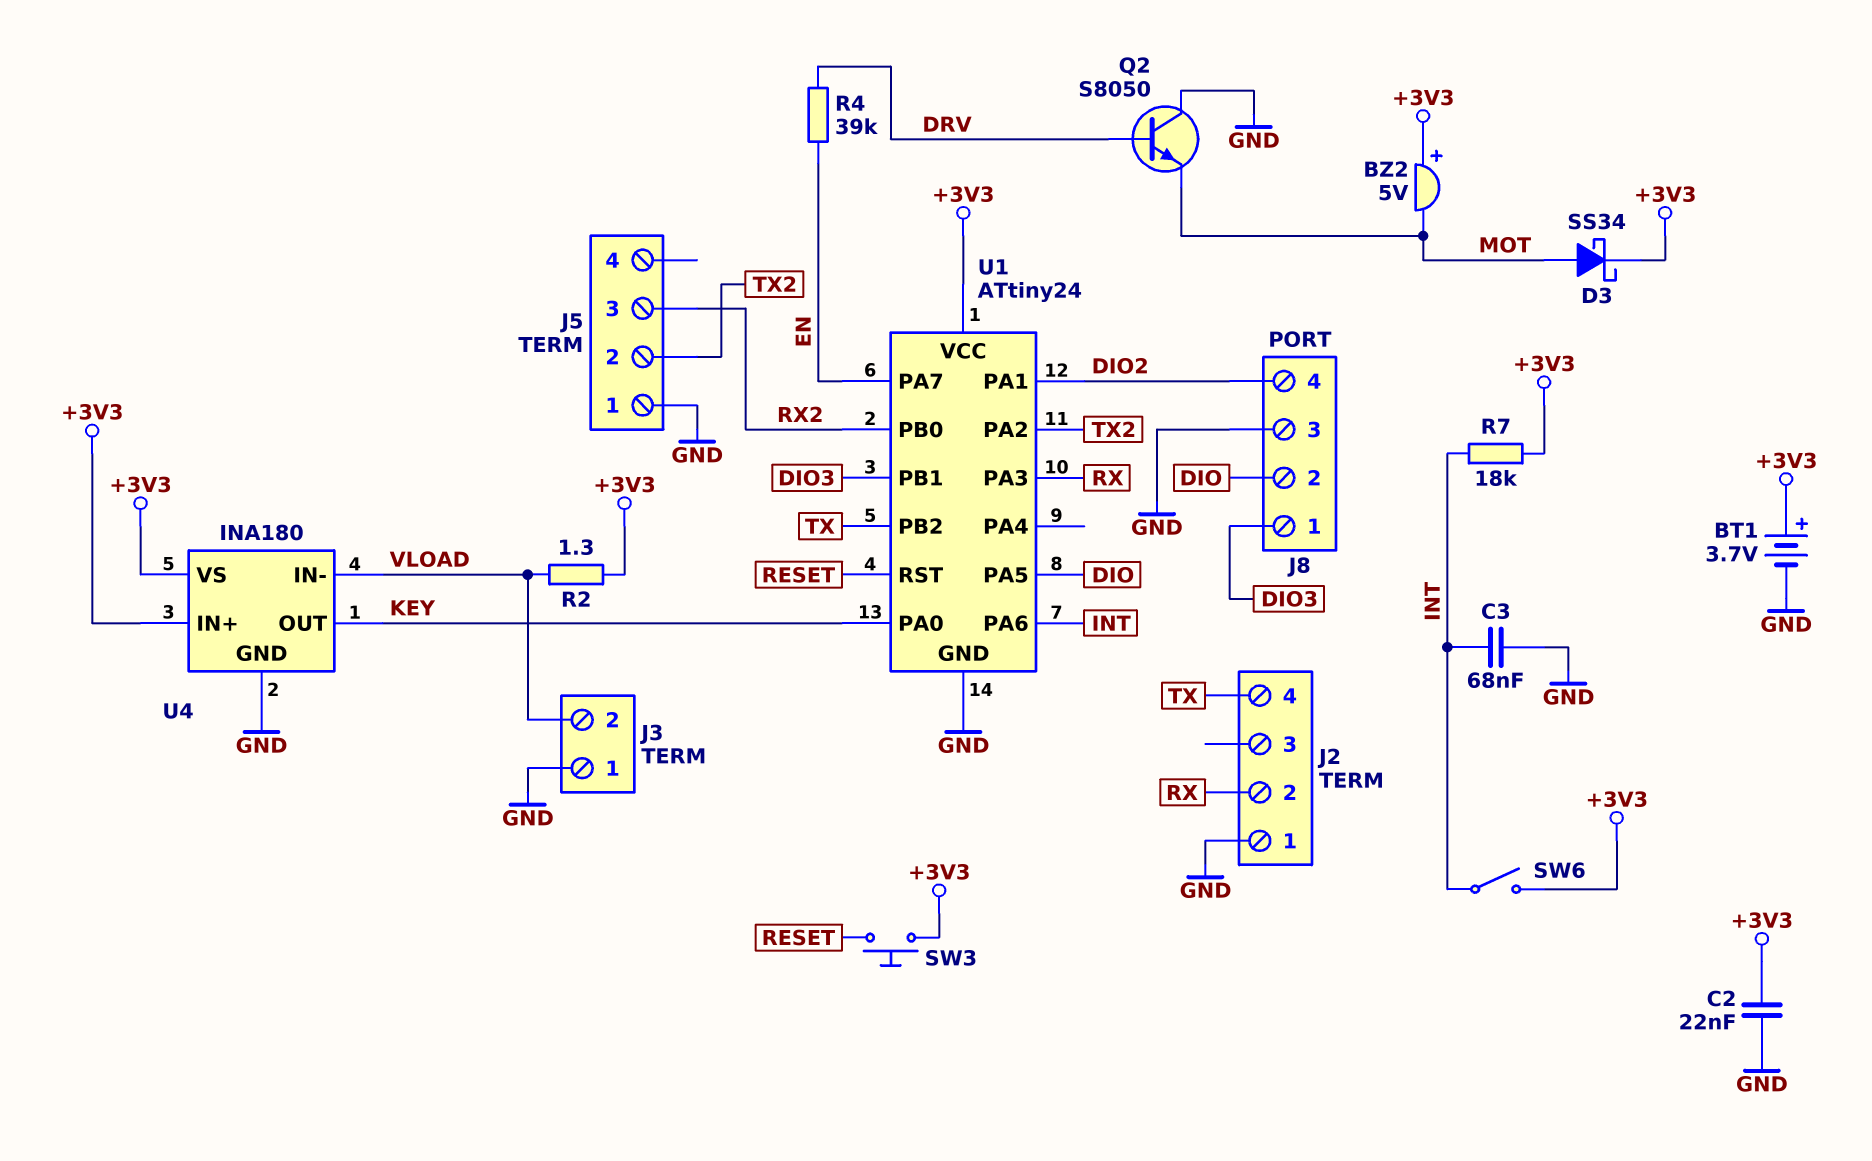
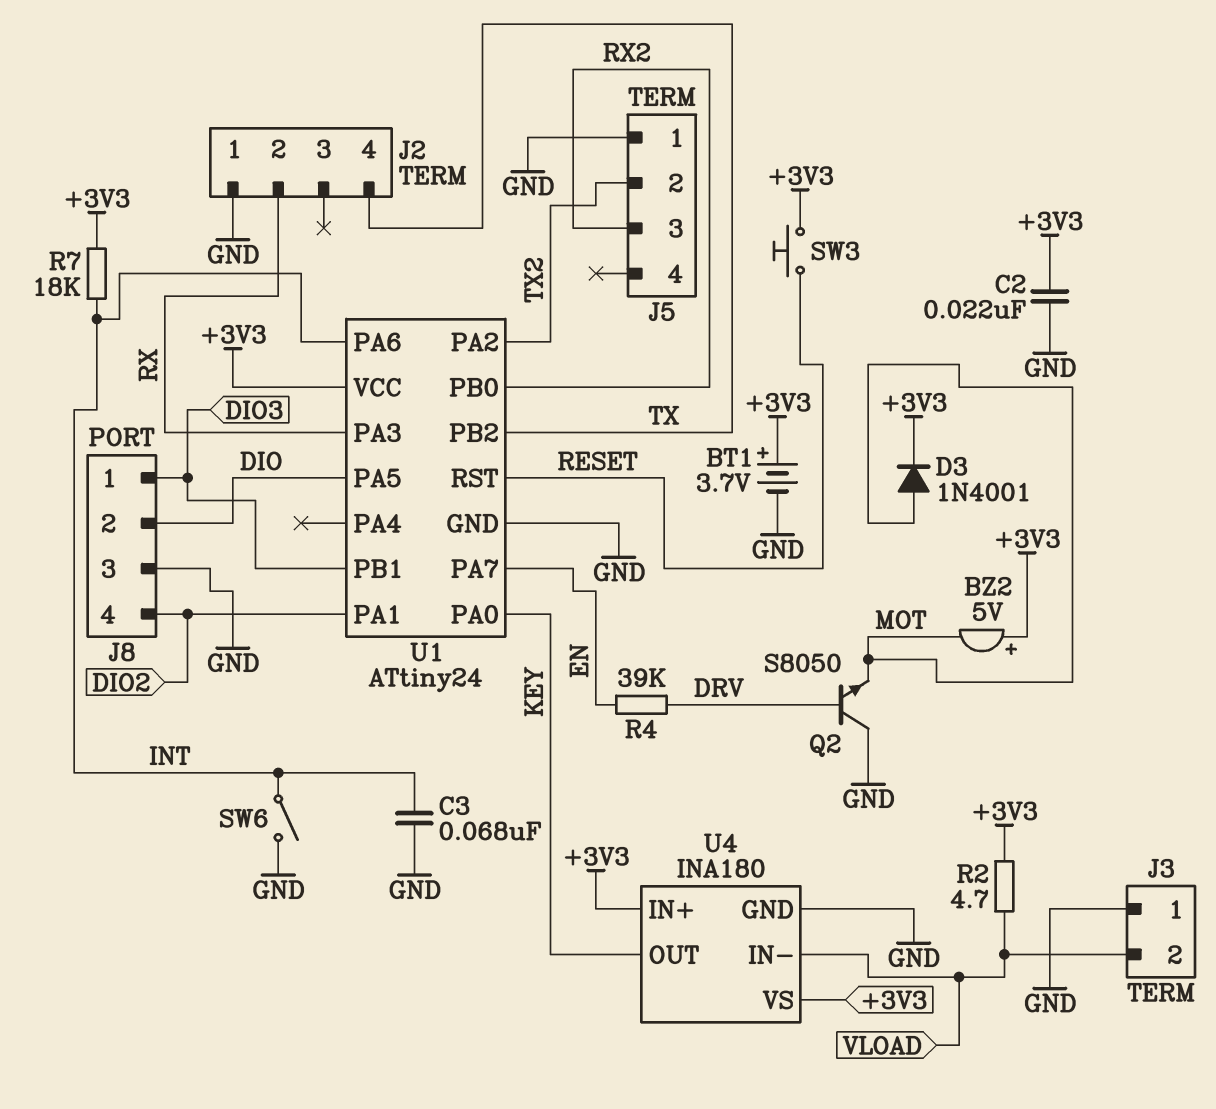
D3: schottky SS34 (A MOT, K +3V3) -> diode 1N4001 (A MOT, K +3V3)
R2: 1.3 (+3V3, VLOAD) -> 4.7 (+3V3, VLOAD)
SW6: switch (+3V3, INT) -> switch (GND, INT)

